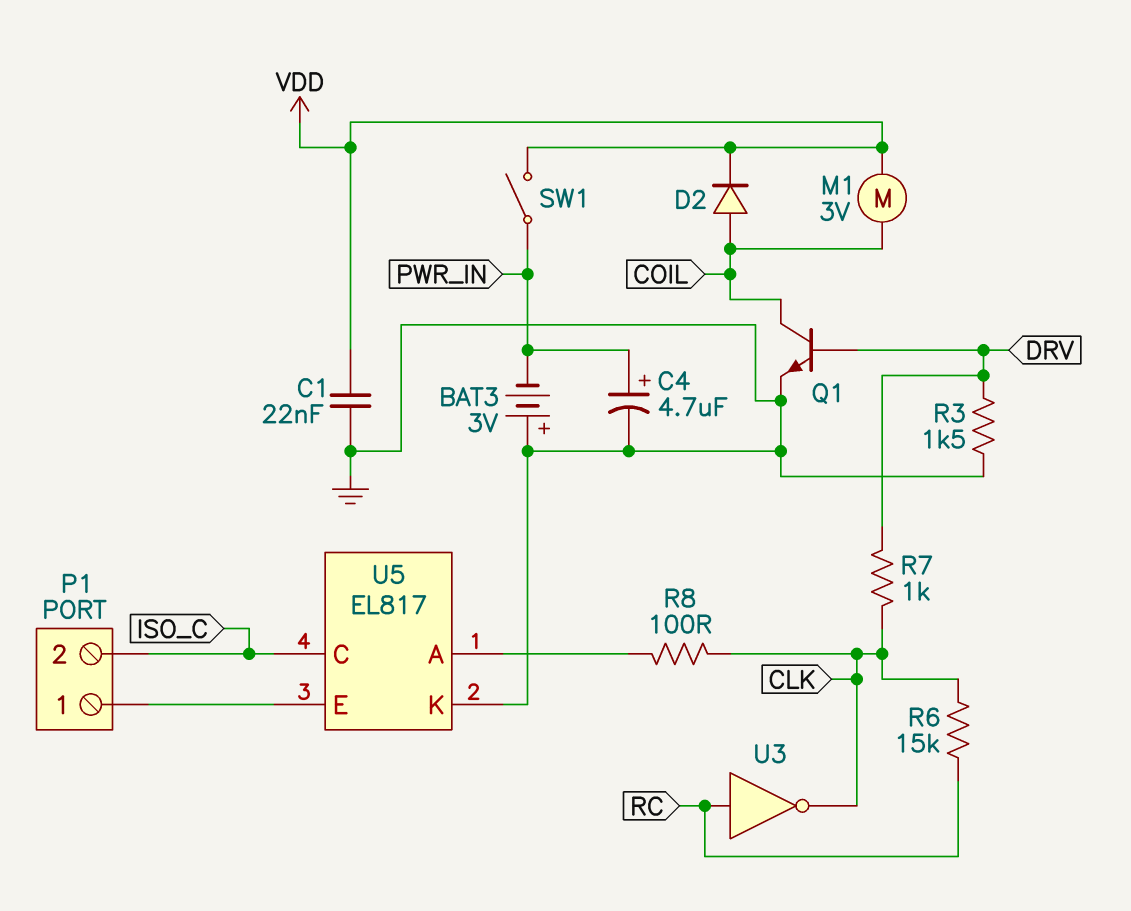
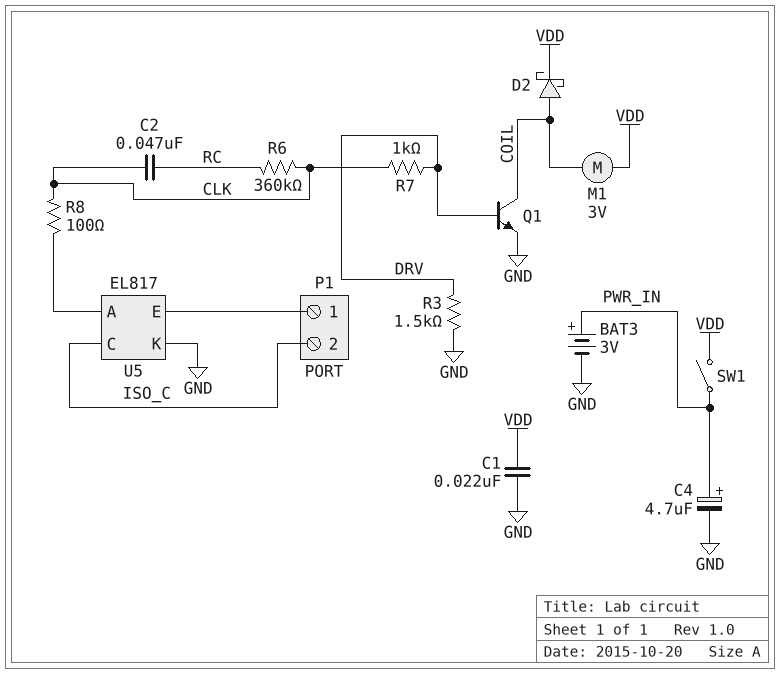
BAT3: 3V (plus GND, minus PWR_IN) -> 3V (plus PWR_IN, minus GND)
C2: none -> 47nF (CLK, RC)
D2: diode (A COIL, K VDD) -> schottky (A COIL, K VDD)
R6: 15k (CLK, RC) -> 360k (CLK, RC)
U3: NOT (in RC, out CLK) -> none

